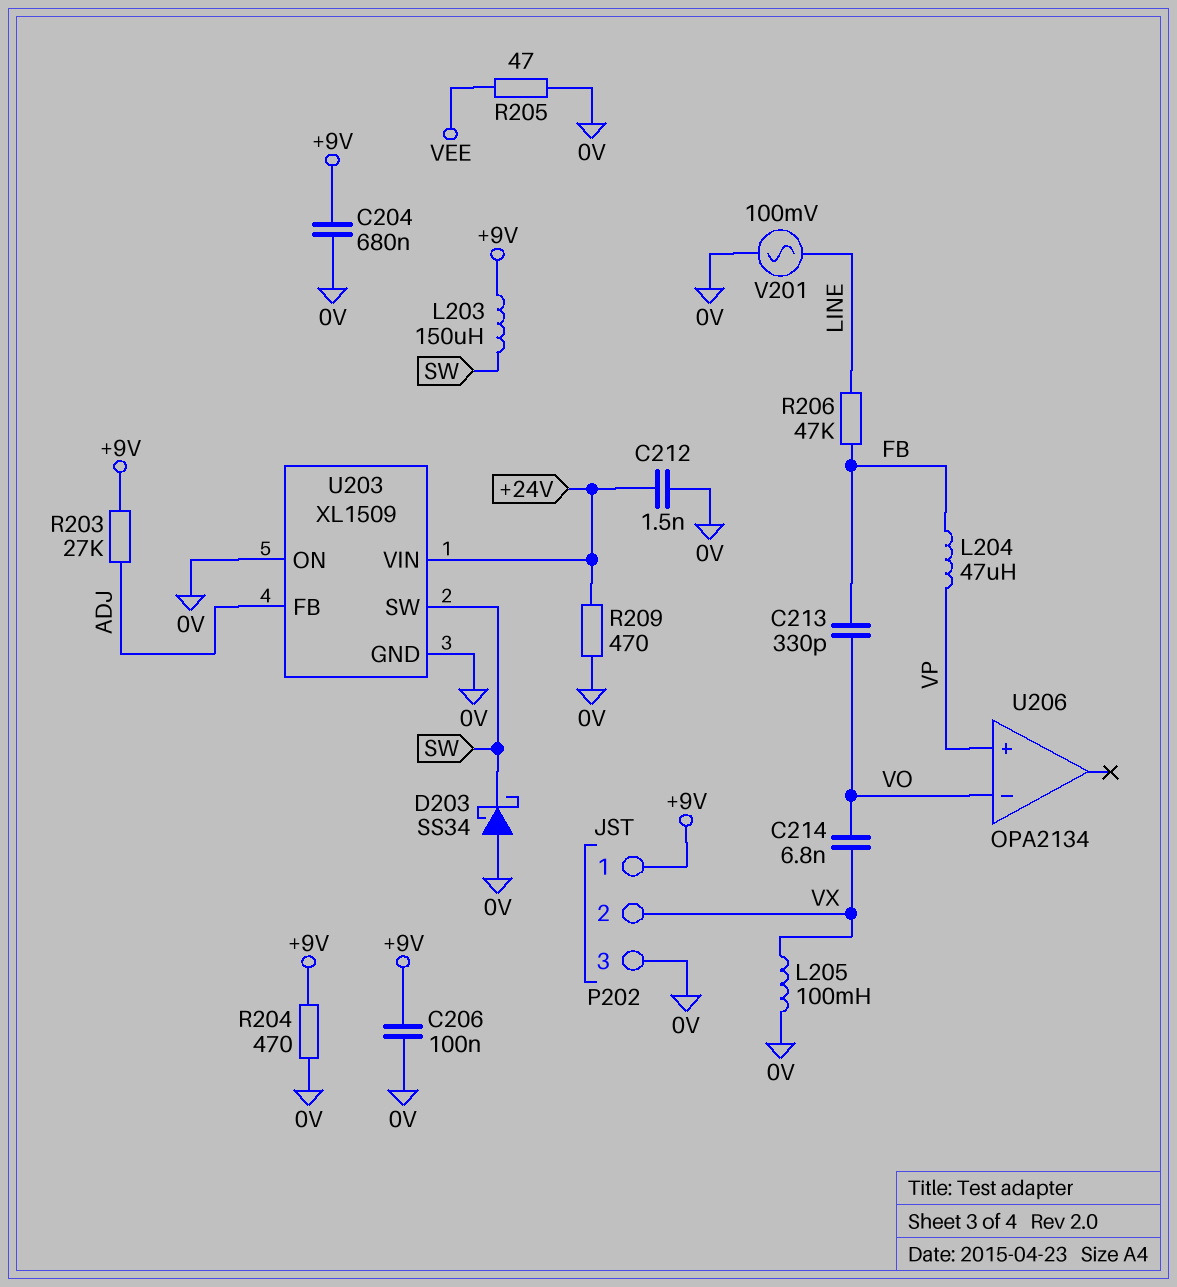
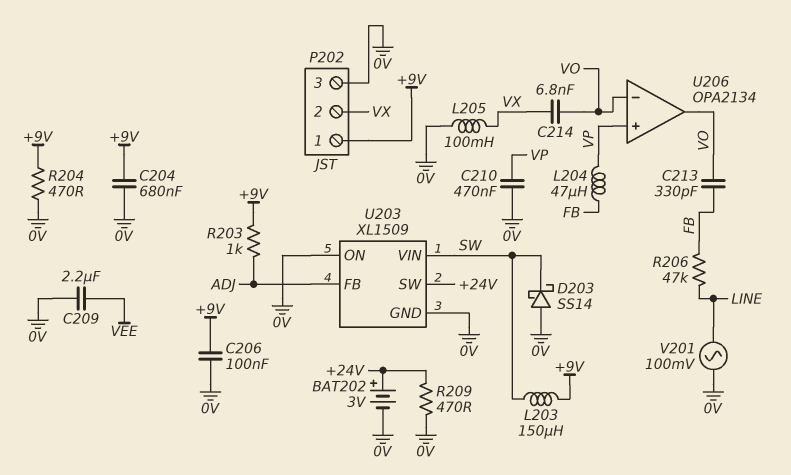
BAT202: none -> 3V (plus +24V, minus 0V)
C209: none -> 2.2uF (0V, VEE)
C210: none -> 470nF (0V, VP)
C212: 1.5nF (+24V, 0V) -> none
D203: schottky SS34 (A 0V, K SW) -> schottky SS14 (A 0V, K SW)
R203: 27k (+9V, ADJ) -> 1k (+9V, ADJ)
R205: 47 (0V, VEE) -> none
U203 pin SW: SW -> +24V
U203 pin VIN: +24V -> SW
U206 pin out: none -> VO

